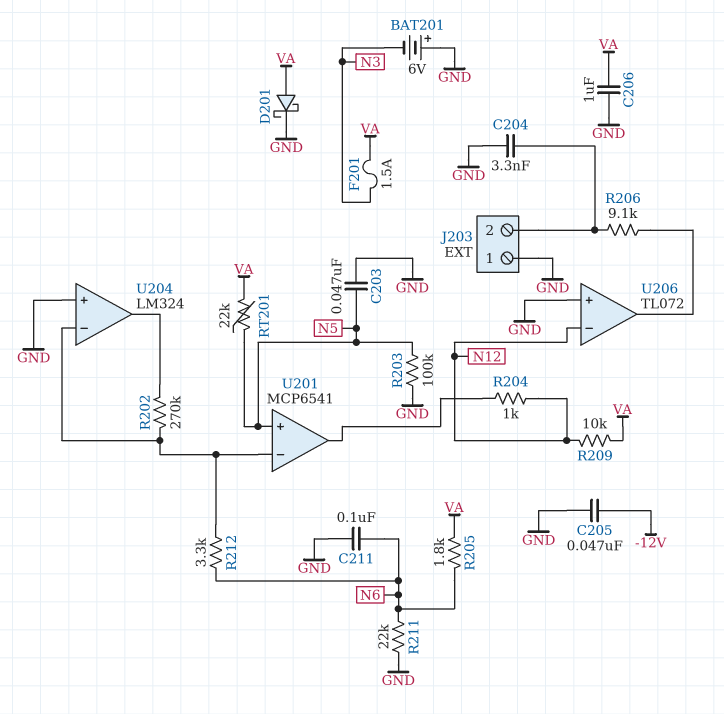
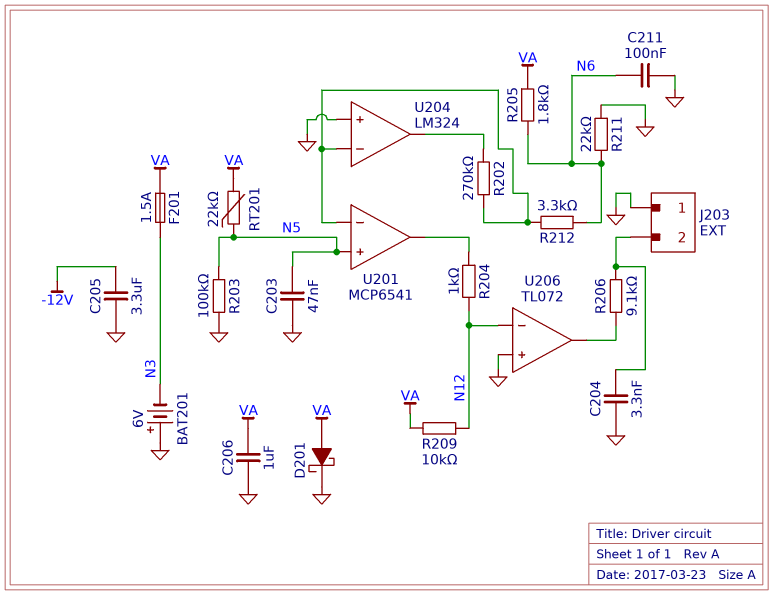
C205: 47nF (-12V, GND) -> 3.3uF (-12V, GND)

